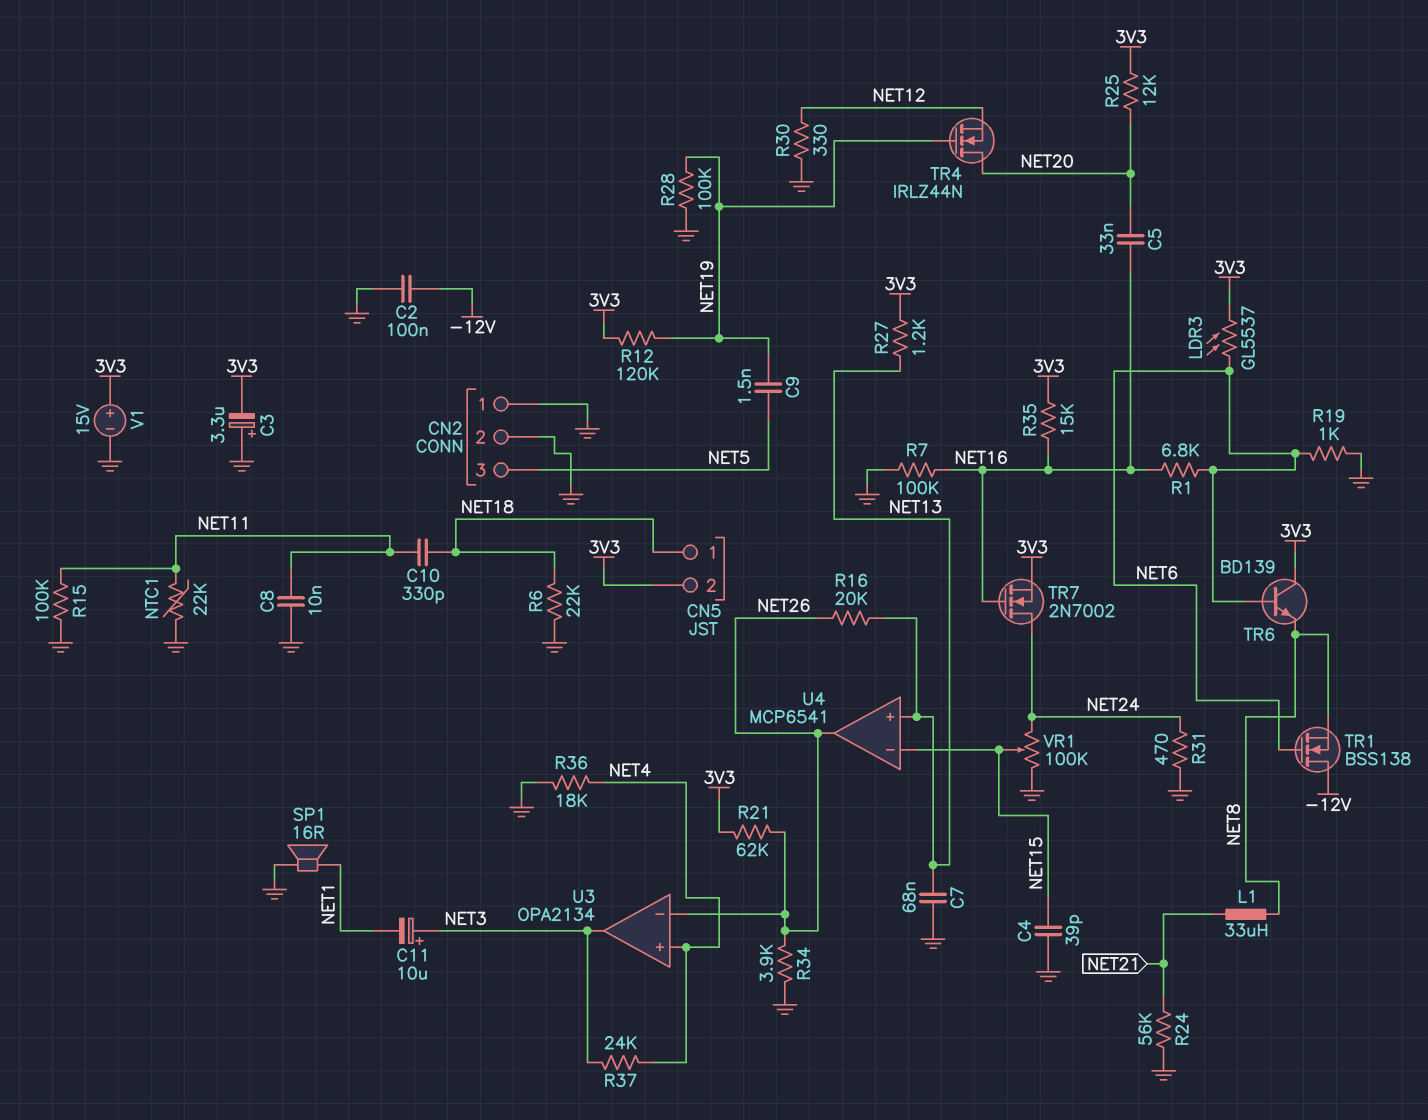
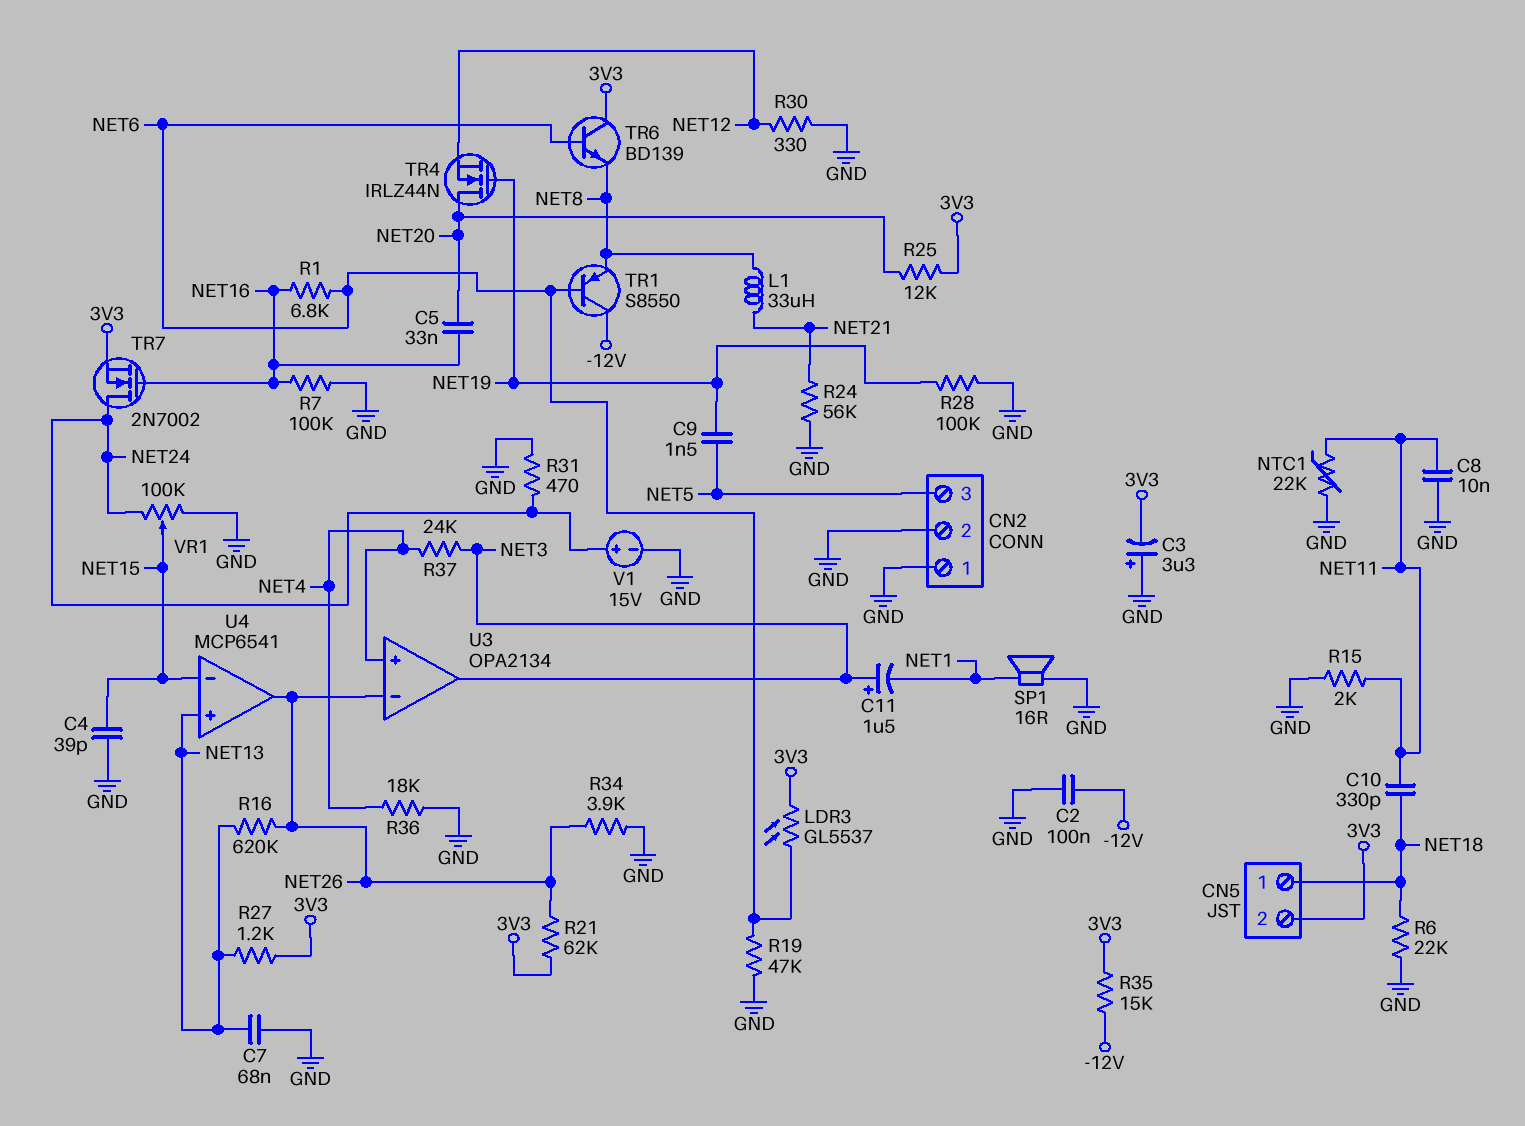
C11: 10uF (plus NET3, minus NET1) -> 1.5uF (plus NET3, minus NET1)
R12: 120k (3V3, NET19) -> none
R15: 100k (GND, NET11) -> 2k (GND, NET11)
R16: 20k (NET13, NET26) -> 620k (NET13, NET26)
R19: 1k (GND, NET6) -> 47k (GND, NET6)
R35: 15k (3V3, NET16) -> 15k (-12V, 3V3)
TR1: NMOS BSS138 (G NET6, D -12V, S NET8) -> PNP S8550 (B NET6, C -12V, E NET8)
V1: 15V (plus 3V3, minus GND) -> 15V (plus NET24, minus GND)

